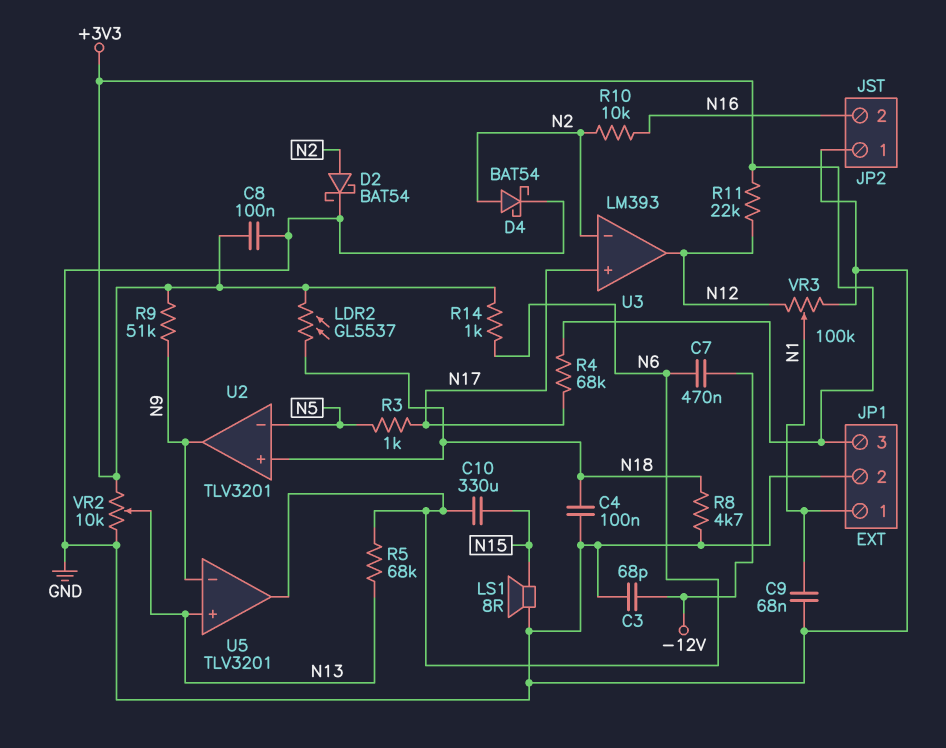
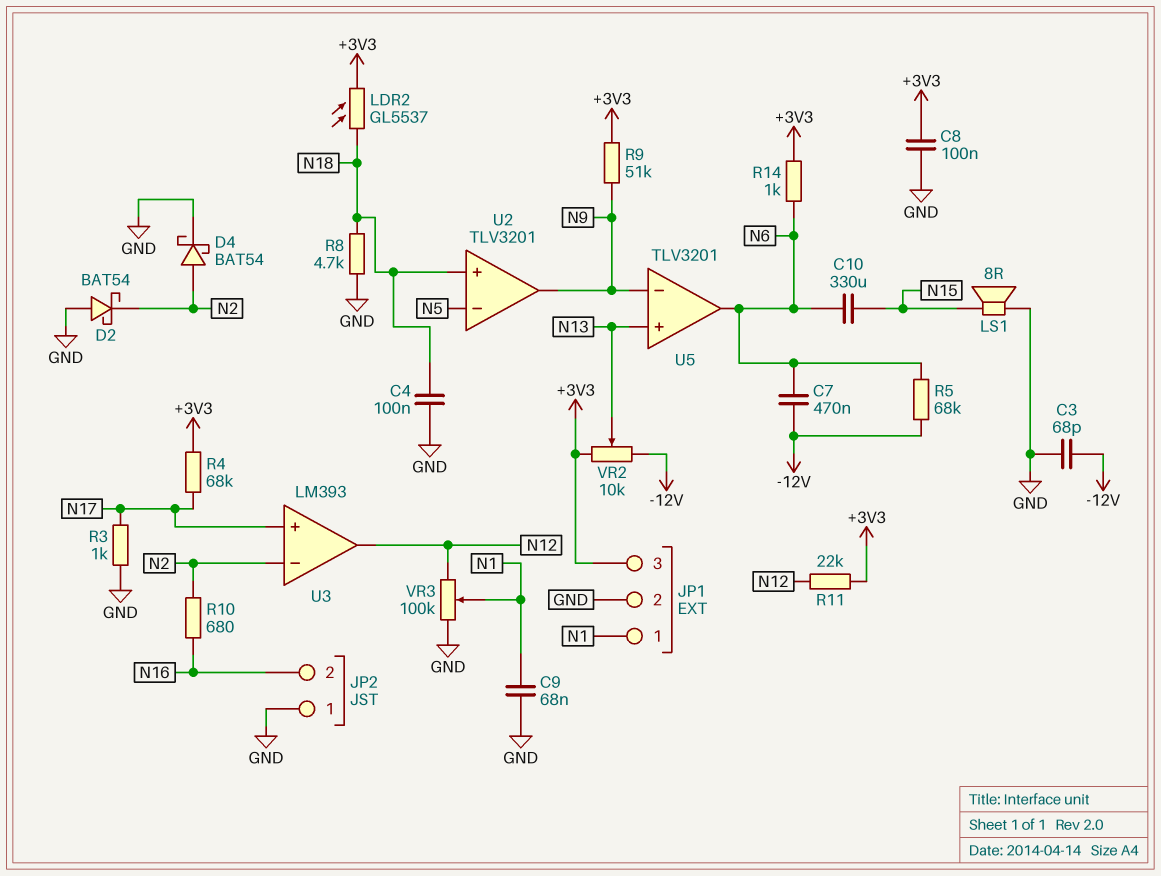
D2: schottky BAT54 (A N2, K GND) -> schottky BAT54 (A GND, K N2)
R3: 1k (N5, N17) -> 1k (GND, N17)
R5: 68k (N6, N13) -> 68k (-12V, N6)
R10: 10k (N2, N16) -> 680 (N2, N16)
VR2: 10k (+3V3, GND, wiper N13) -> 10k (+3V3, -12V, wiper N13)

